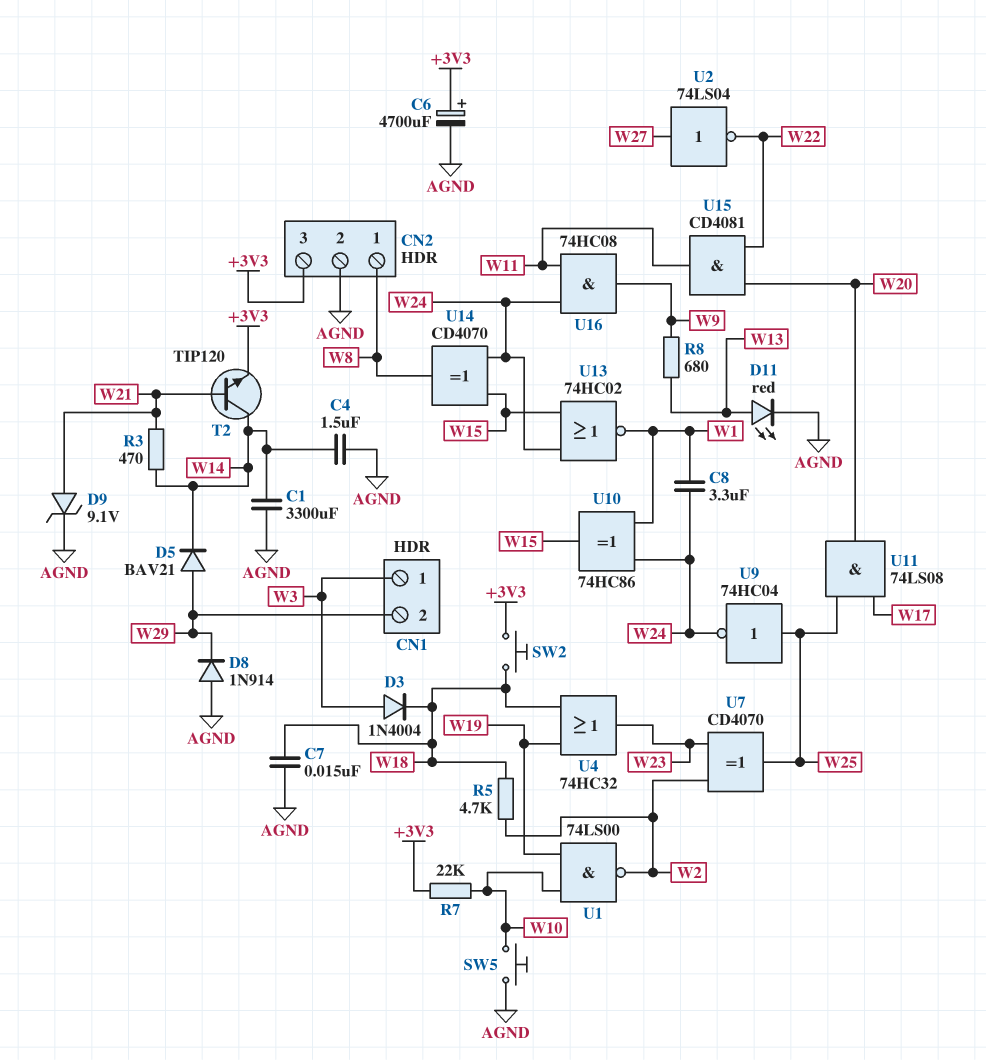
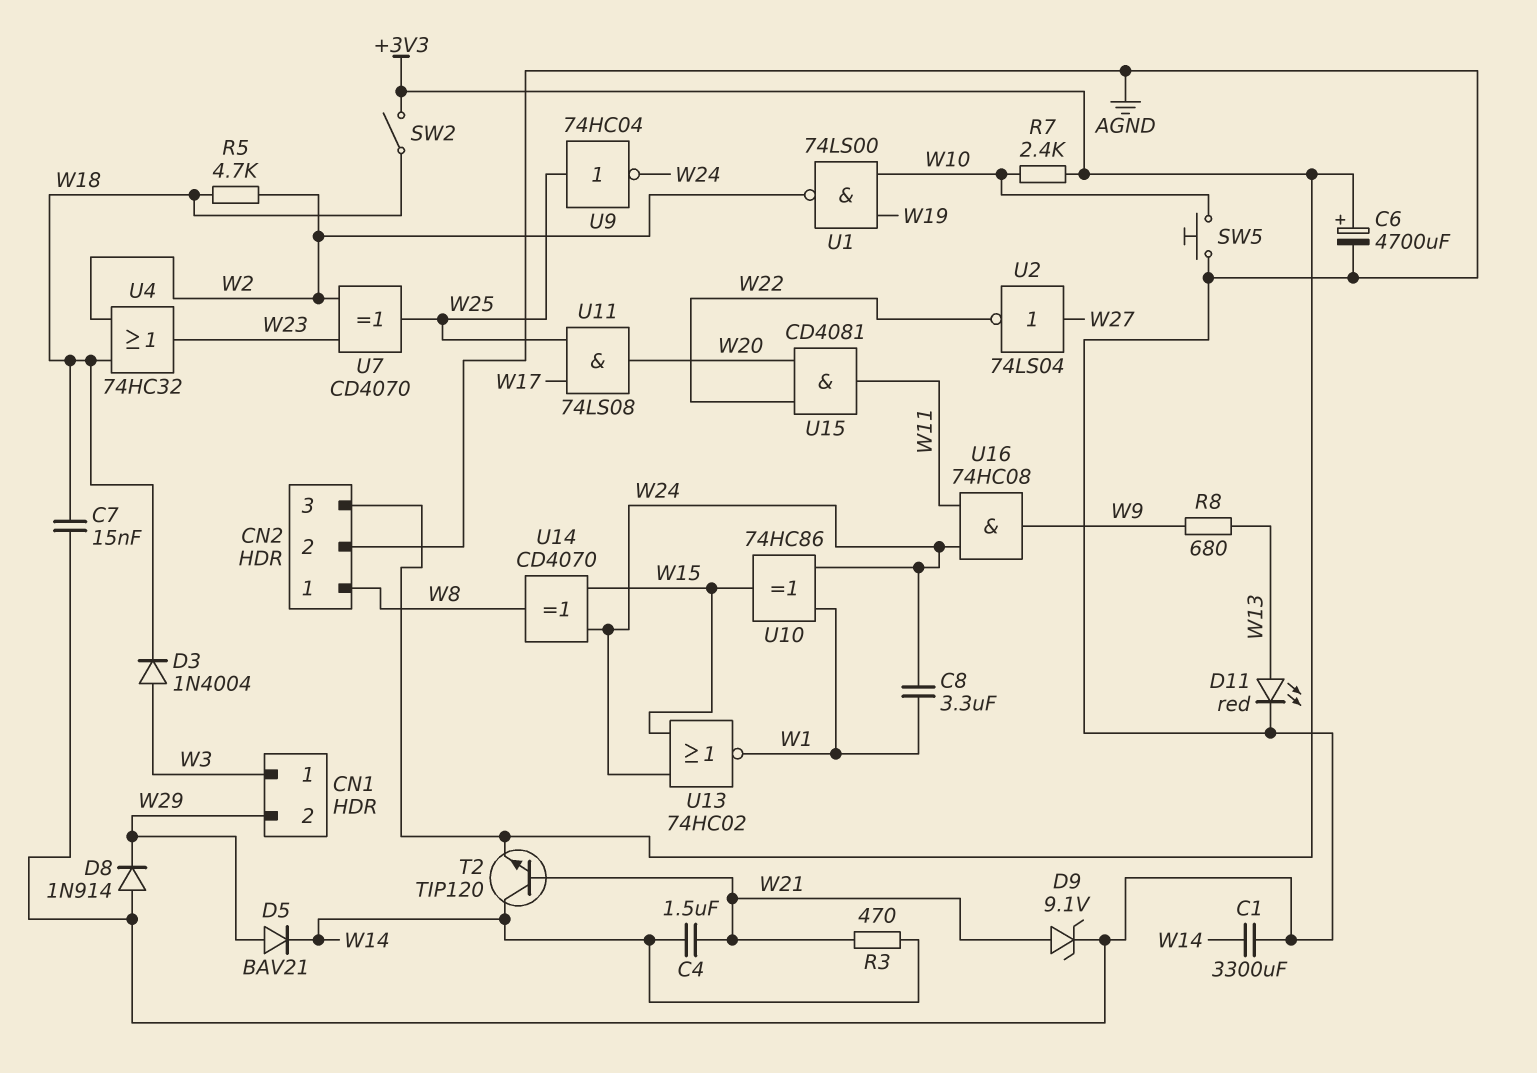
C4: 1.5uF (AGND, W14) -> 1.5uF (W14, W21)
R7: 22k (+3V3, W10) -> 2.4k (+3V3, W10)
SW2: button (+3V3, W18) -> switch (+3V3, W18)
U4: OR 74HC32 (in W18, in W19, out W23) -> OR 74HC32 (in W2, in W18, out W23)

